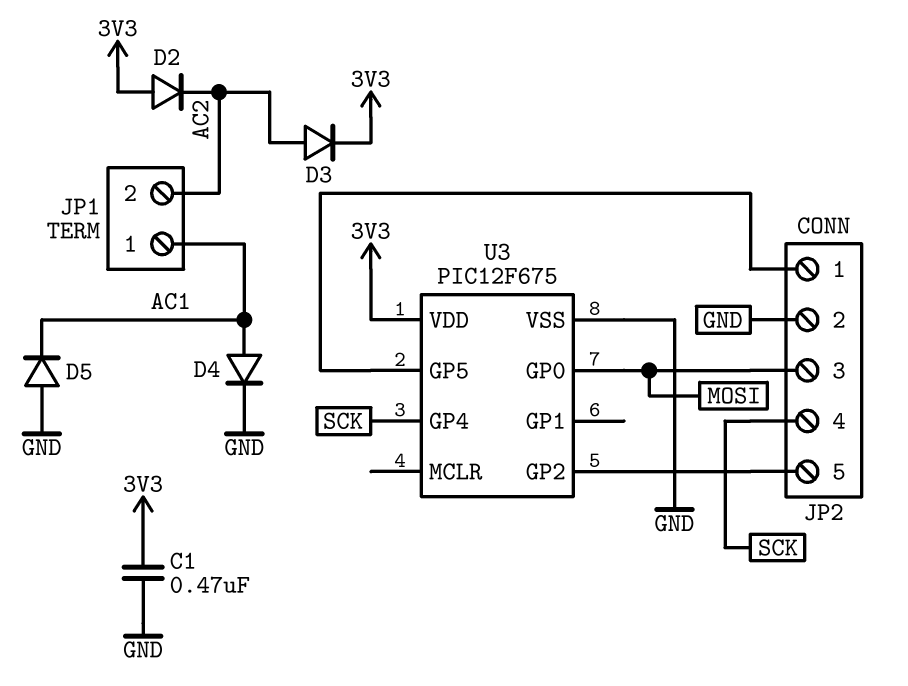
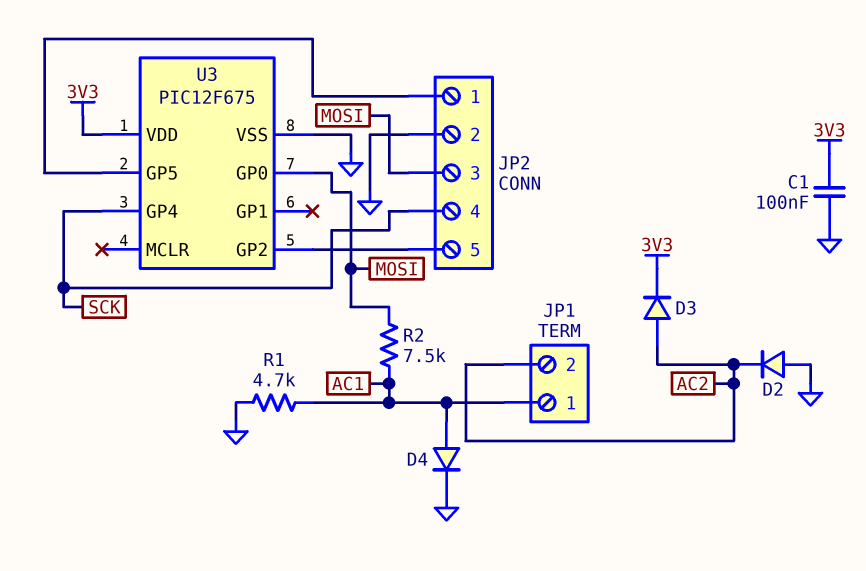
C1: 470nF (3V3, GND) -> 100nF (3V3, GND)
D2: diode (A 3V3, K AC2) -> diode (A GND, K AC2)
D5: diode (A GND, K AC1) -> none
R1: none -> 4.7k (AC1, GND)
R2: none -> 7.5k (AC1, MOSI)

